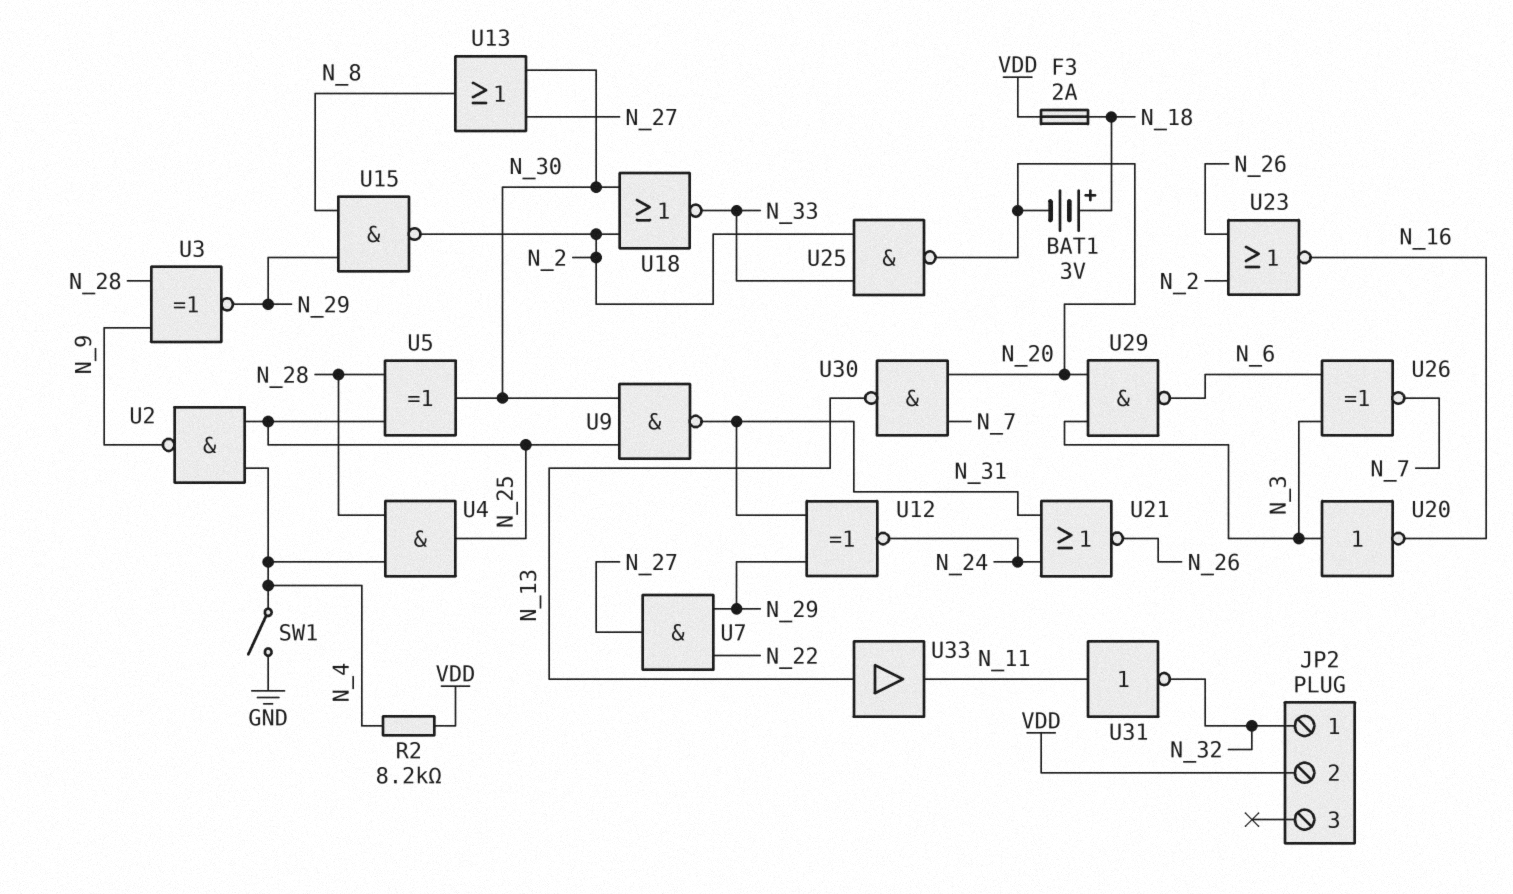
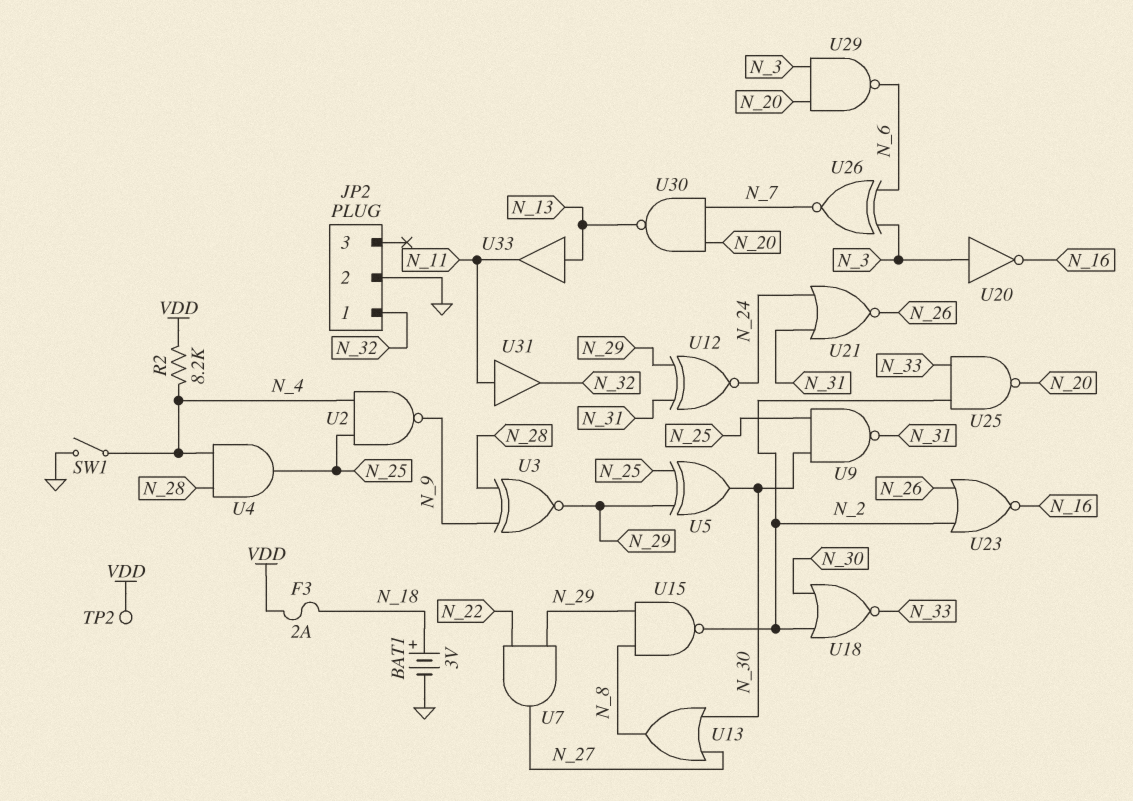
BAT1: 3V (plus N_18, minus N_20) -> 3V (plus N_18, minus GND)
JP2 pin 2: VDD -> GND
TP2: none -> test point (VDD)
U5: XOR (in N_25, in N_28, out N_30) -> XOR (in N_25, in N_29, out N_30)
U31: NOT (in N_11, out N_32) -> buffer (in N_11, out N_32)

